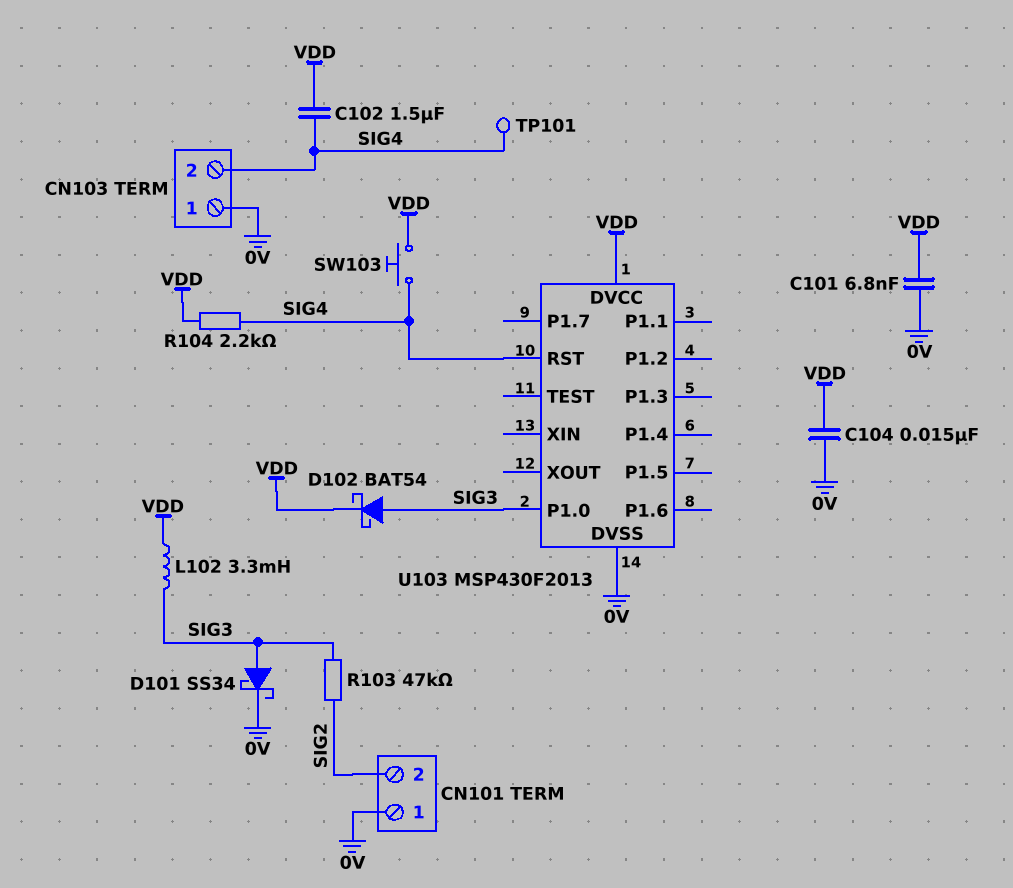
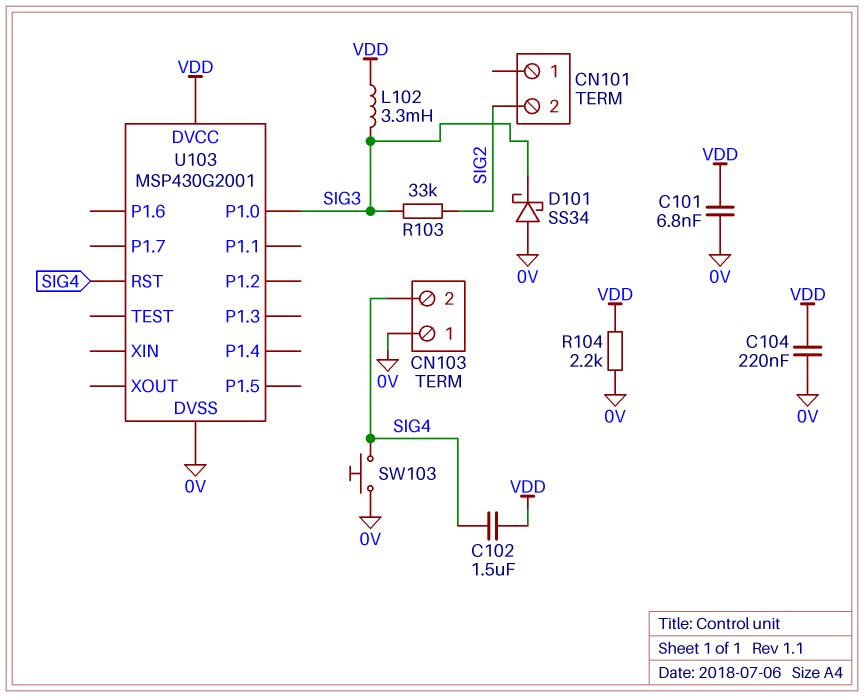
C104: 15nF (0V, VDD) -> 220nF (0V, VDD)
CN101 pin 1: 0V -> none
D101: schottky SS34 (A SIG3, K 0V) -> schottky SS34 (A 0V, K SIG3)
D102: schottky BAT54 (A SIG3, K VDD) -> none
R103: 47k (SIG2, SIG3) -> 33k (SIG2, SIG3)
R104: 2.2k (SIG4, VDD) -> 2.2k (0V, VDD)
SW103: button (SIG4, VDD) -> button (0V, SIG4)
TP101: test point (SIG4) -> none
U103: MSP430F2013 -> MSP430G2001

